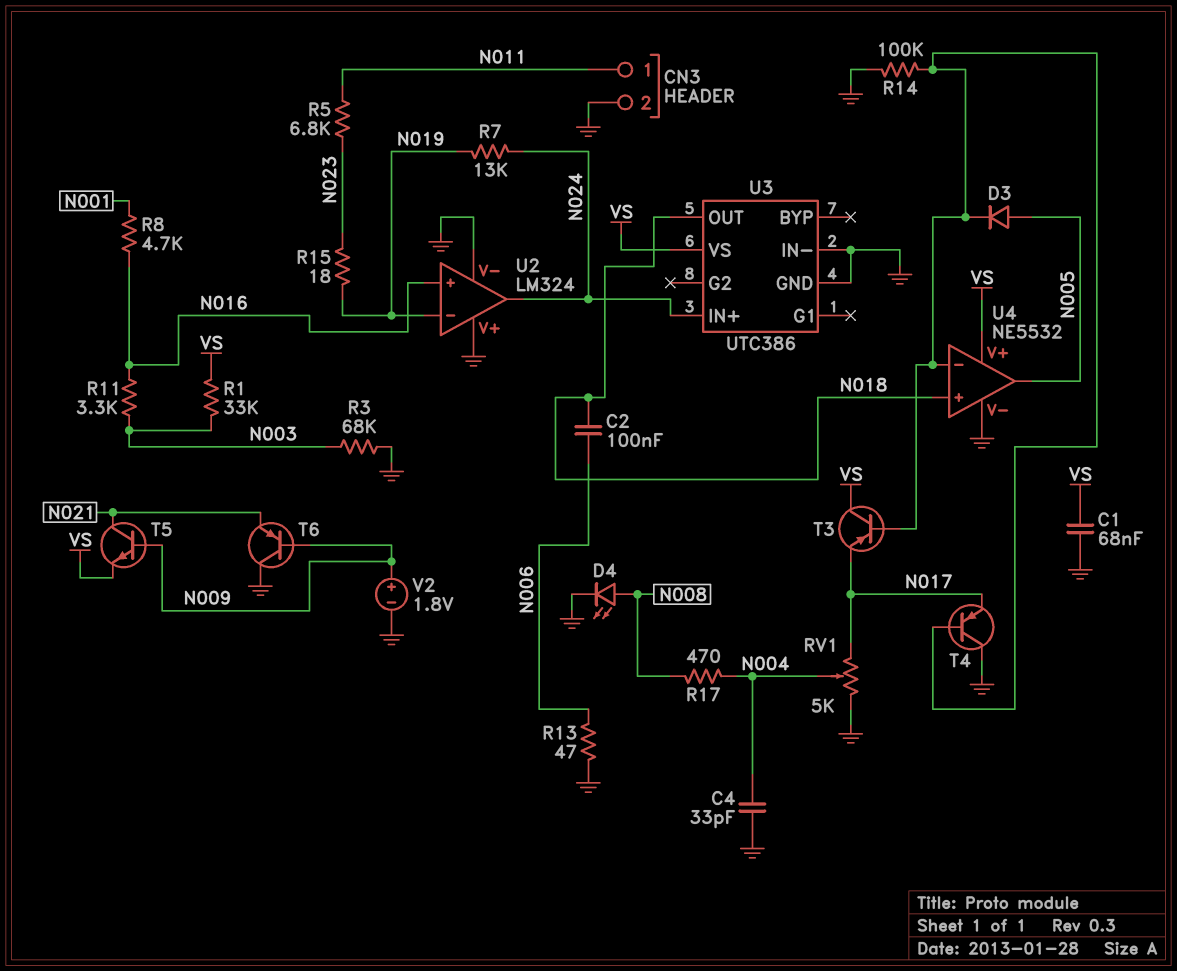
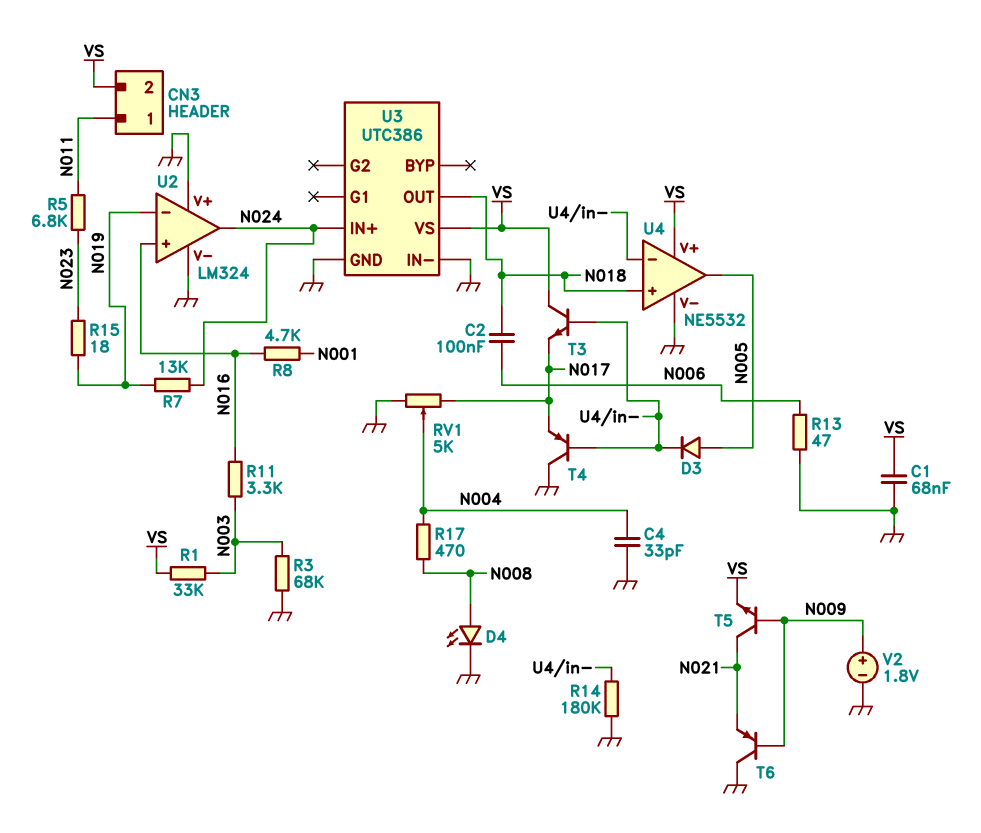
CN3 pin 2: GND -> VS
R14: 100k (GND, U4/in-) -> 180k (GND, U4/in-)
T3: PNP (B U4/in-, C VS, E N017) -> NPN (B U4/in-, C VS, E N017)

